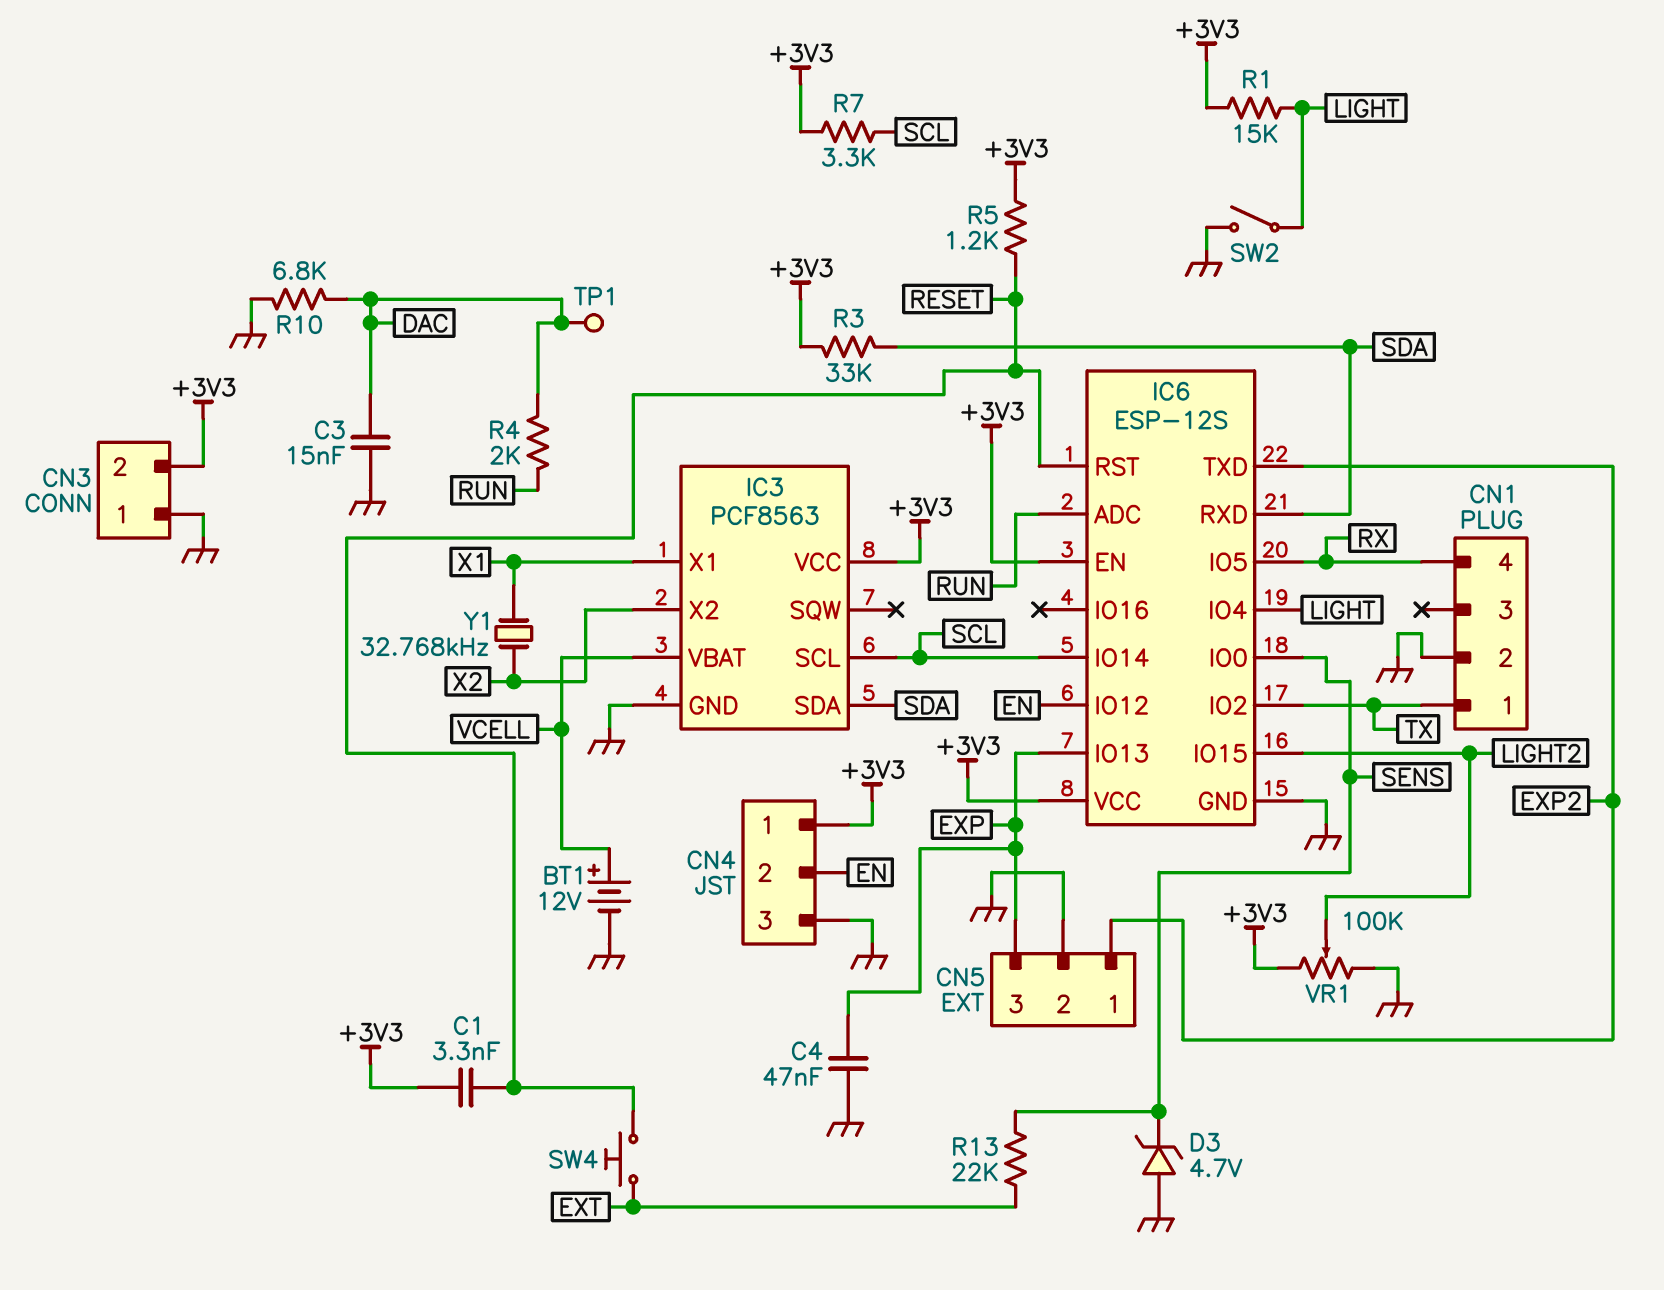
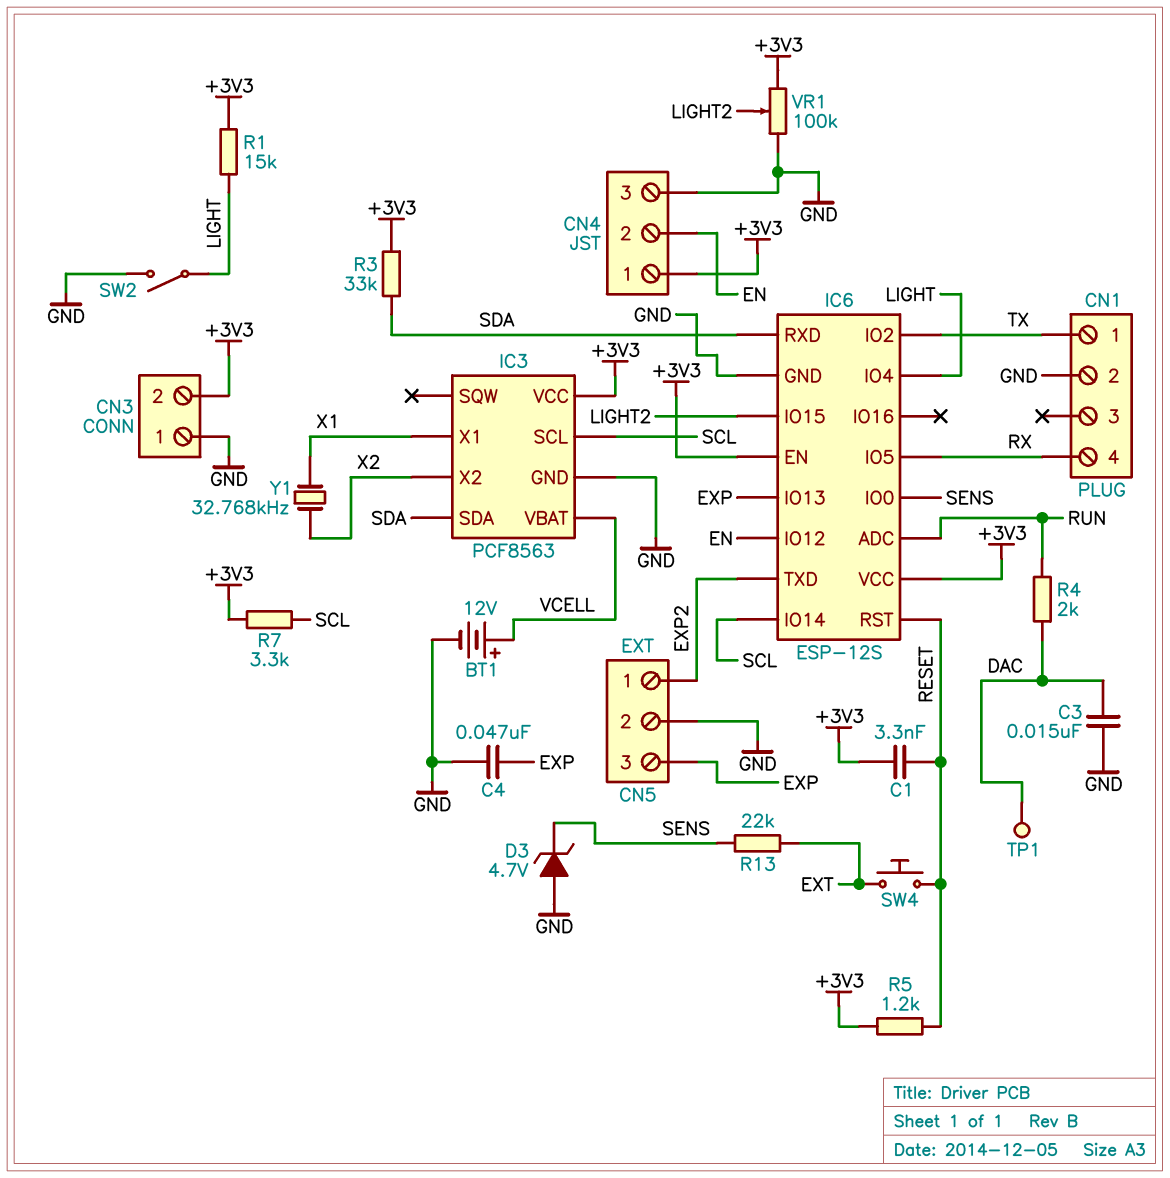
R10: 6.8k (DAC, GND) -> none

